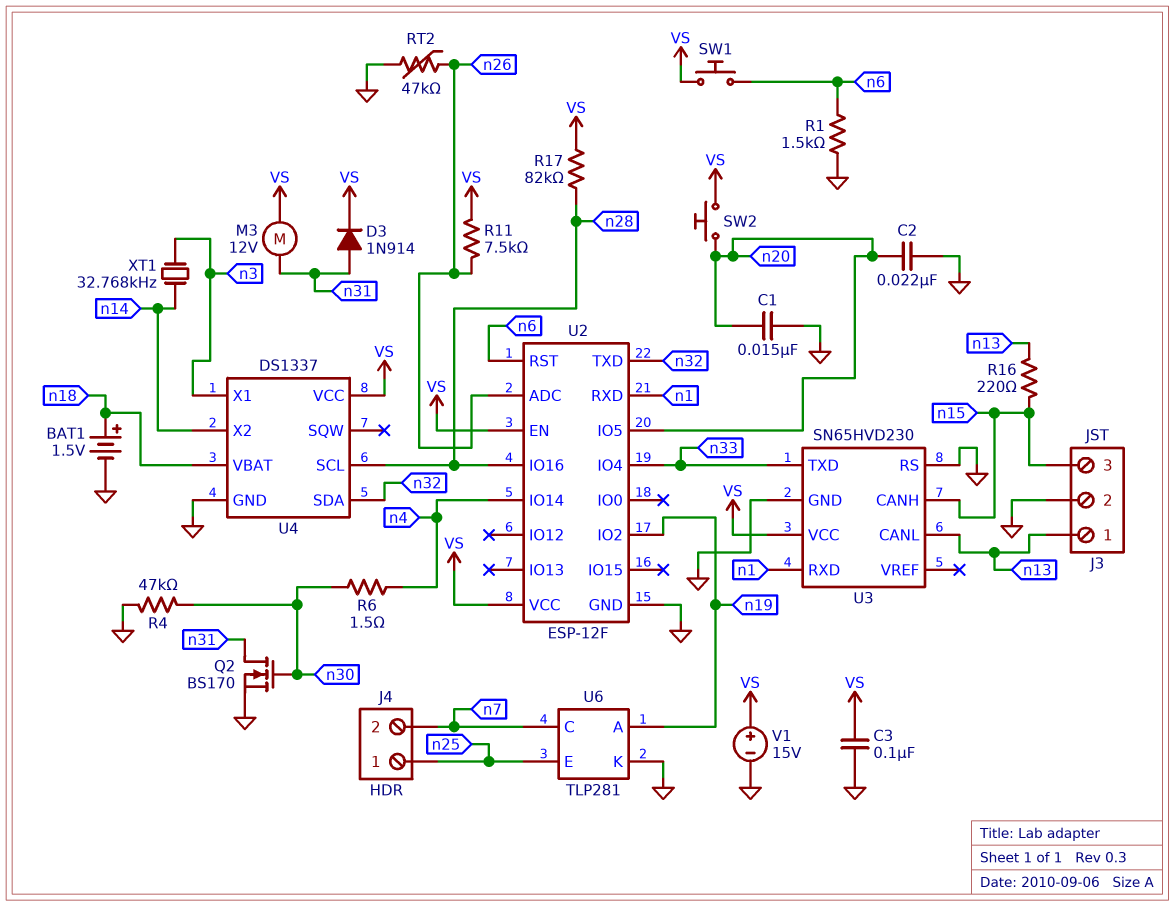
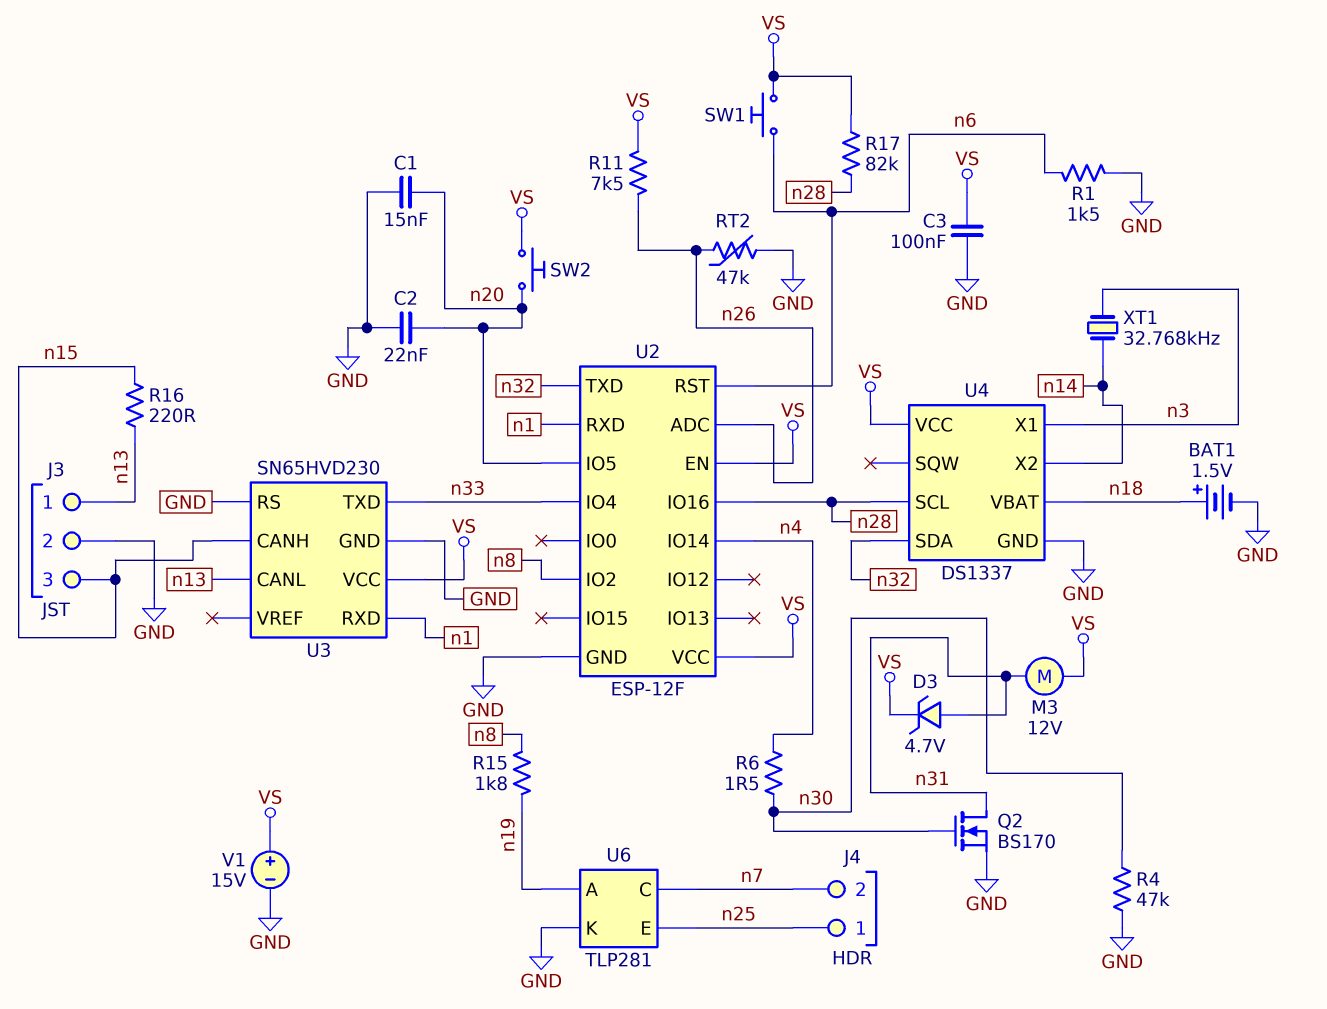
D3: diode 1N914 (A n31, K VS) -> zener 4.7V (A n31, K VS)
R15: none -> 1.8k (n8, n19)
U2 pin IO2: n19 -> n8

